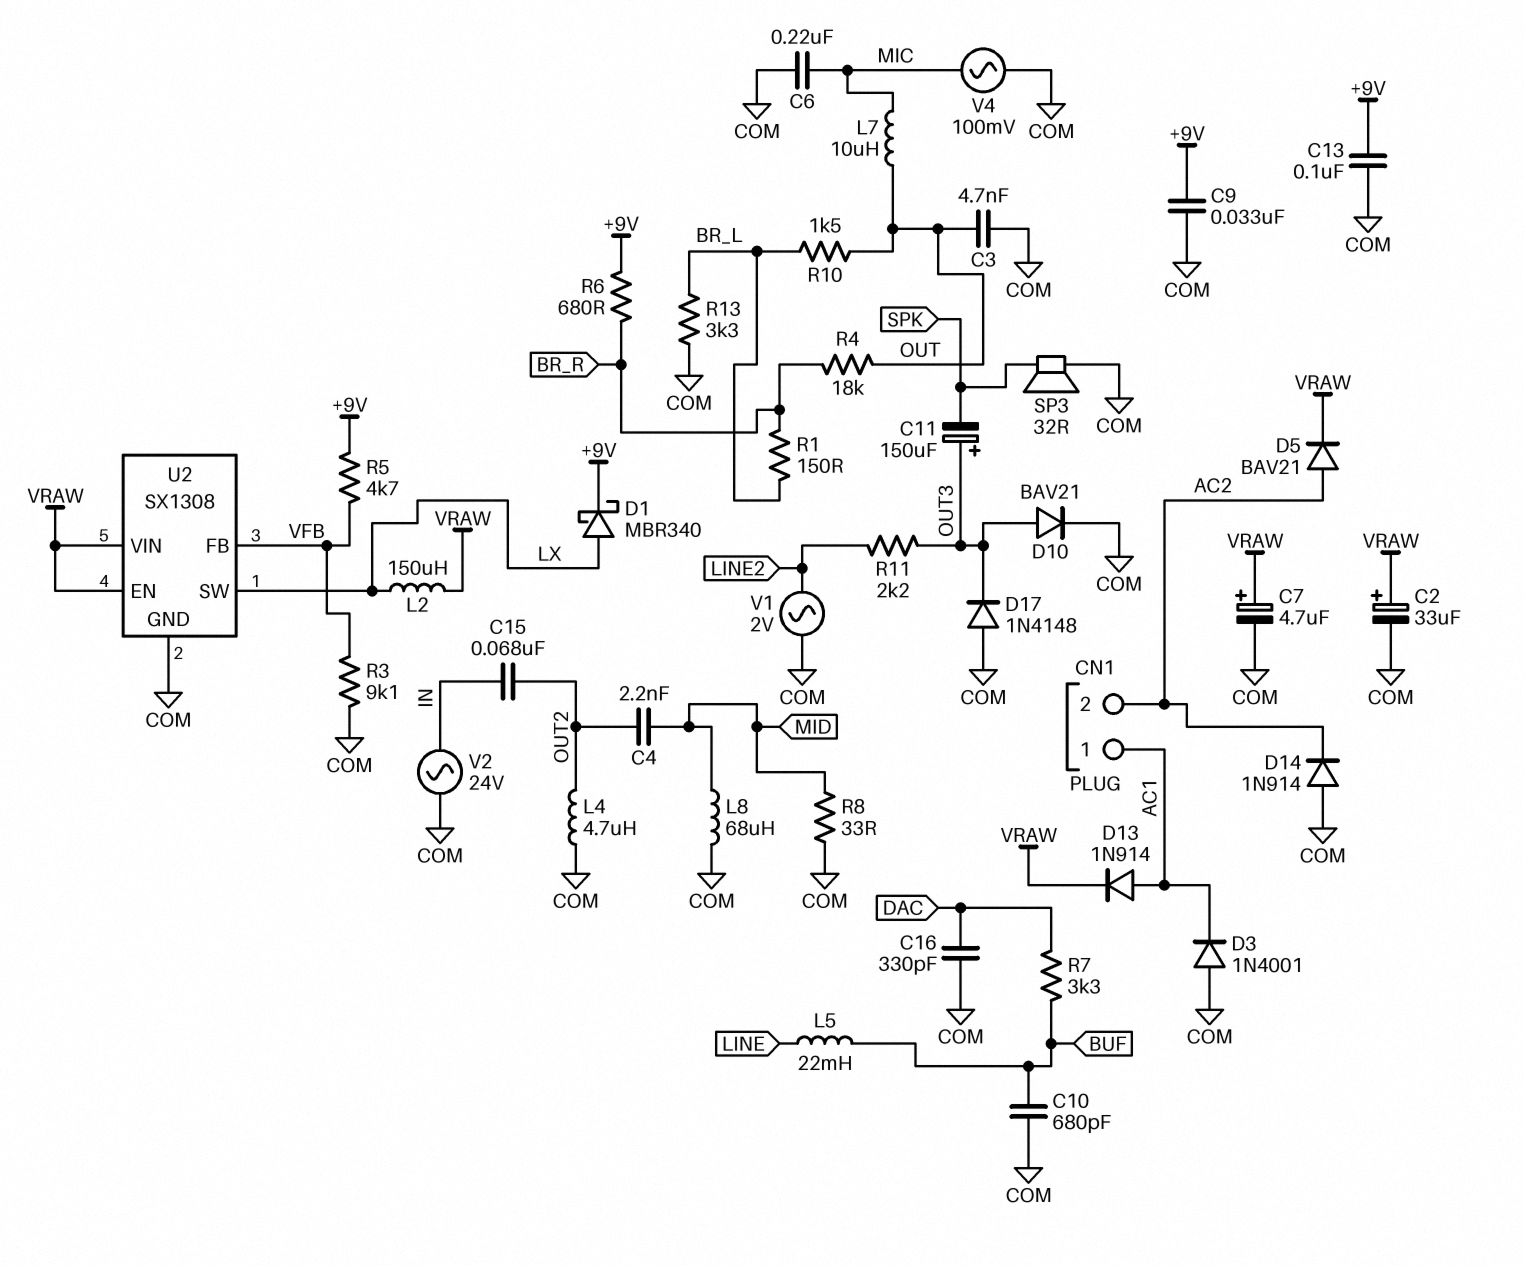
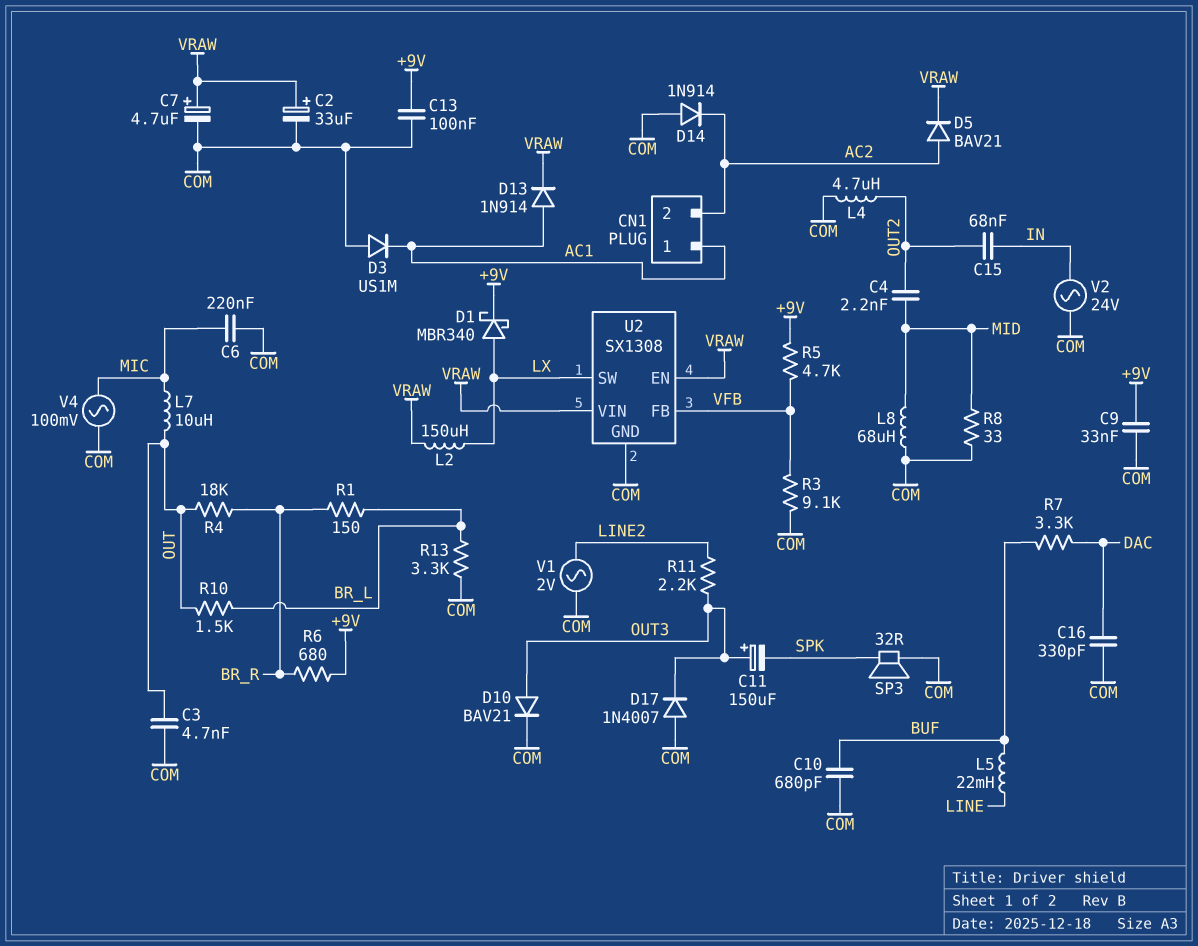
D3: diode 1N4001 (A COM, K AC1) -> diode US1M (A COM, K AC1)
D17: diode 1N4148 (A COM, K OUT3) -> diode 1N4007 (A COM, K OUT3)

